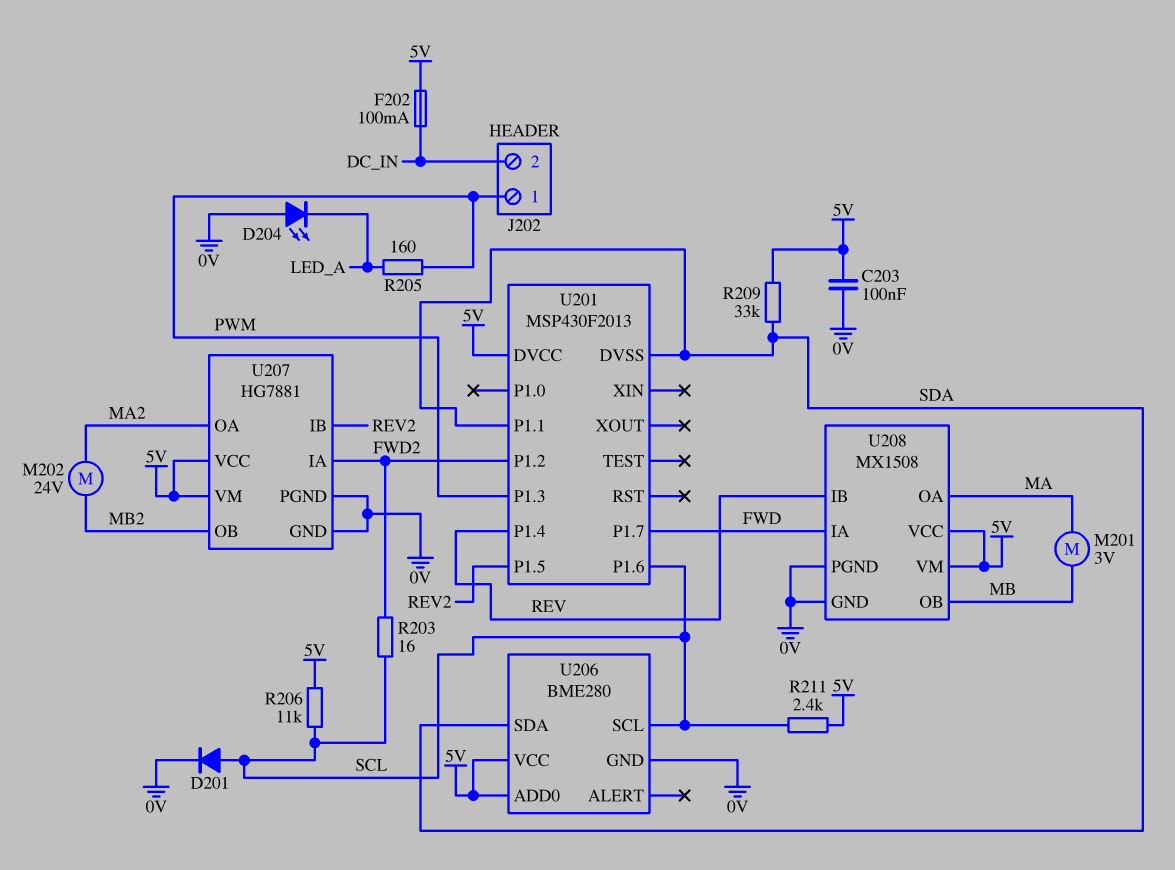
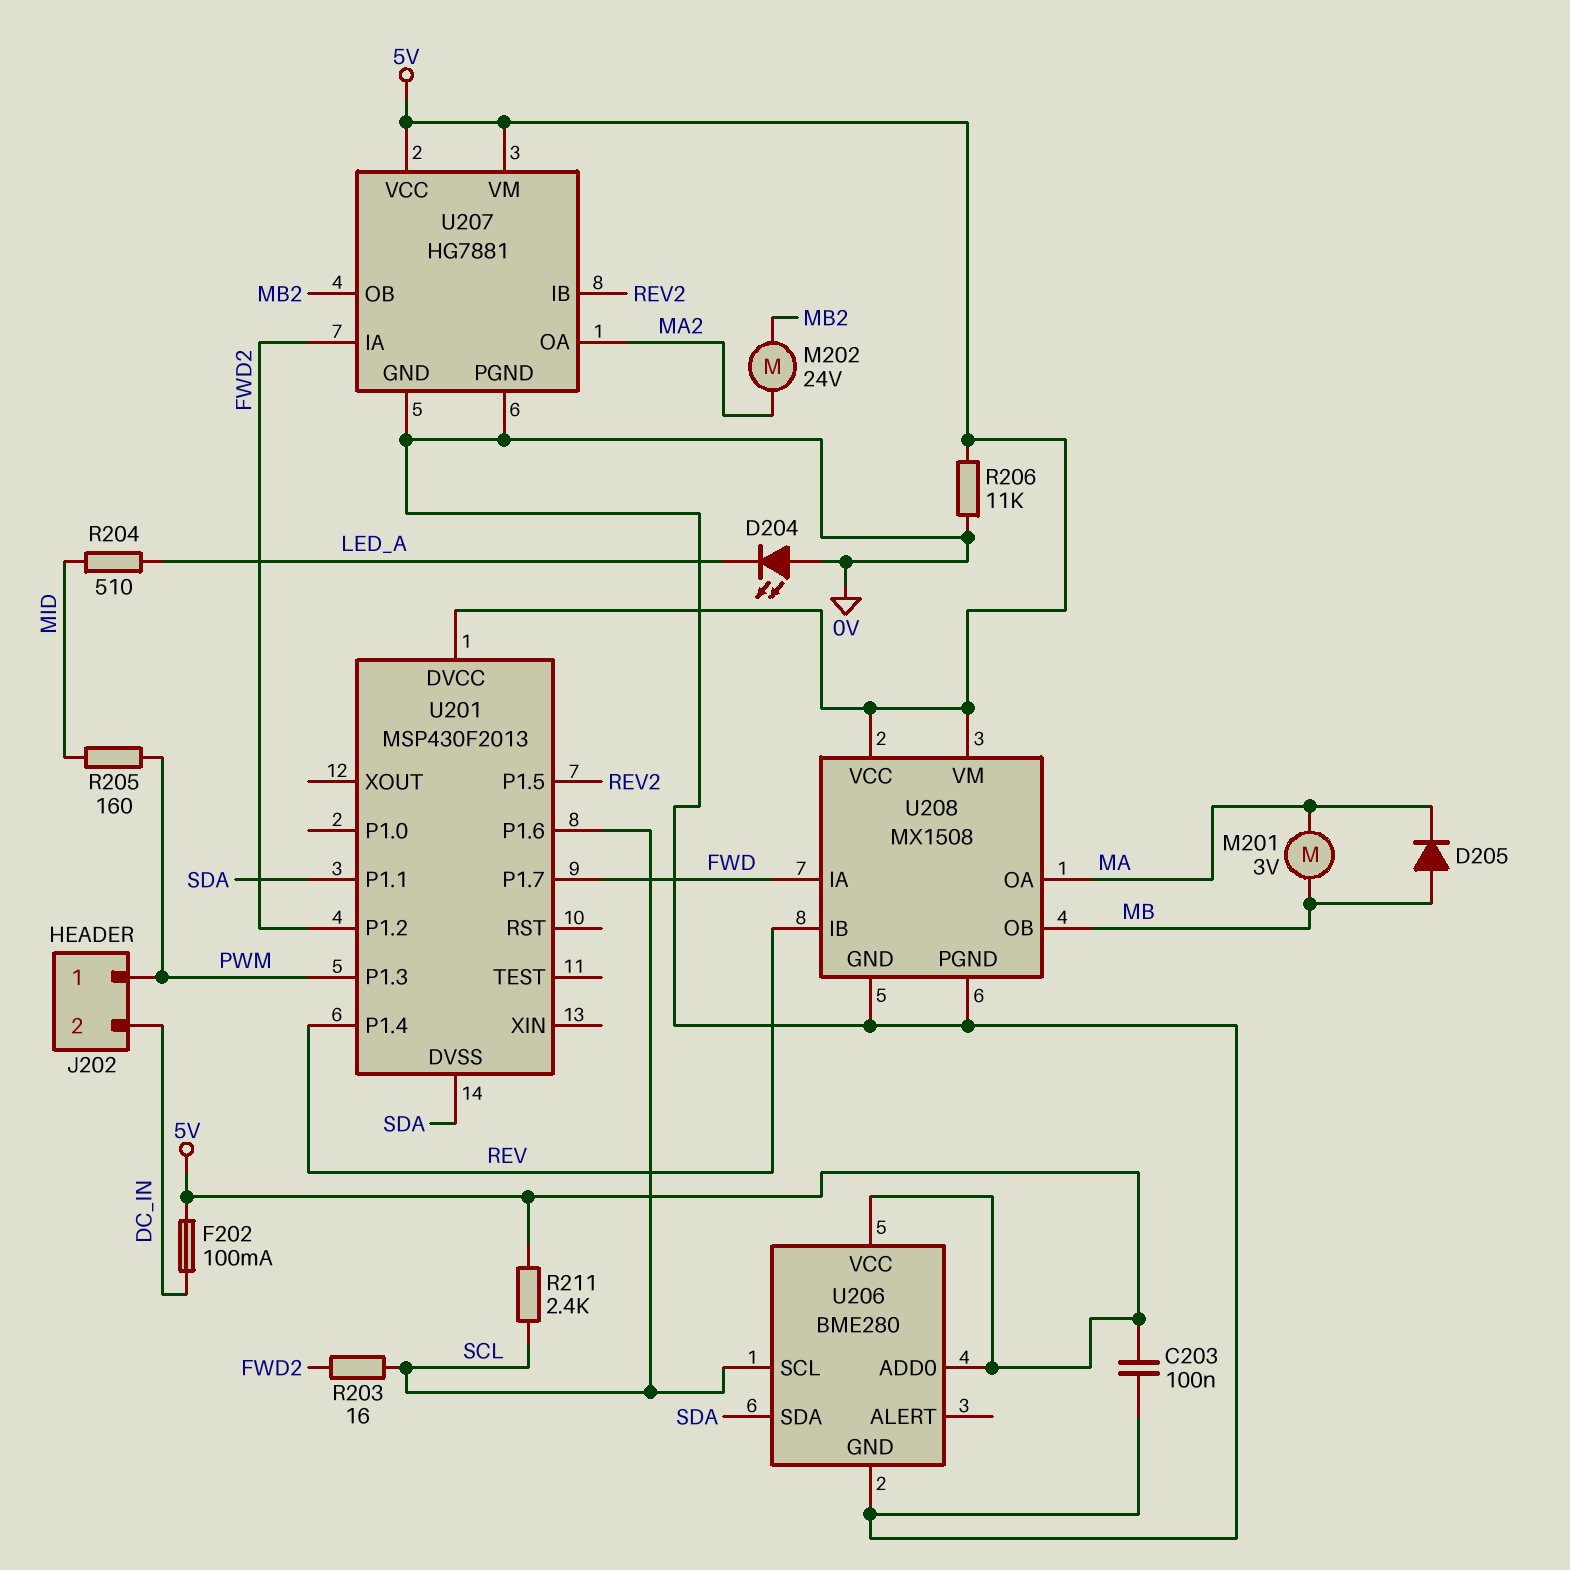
D201: diode (A SCL, K 0V) -> none
D205: none -> diode (A MB, K MA)
R204: none -> 510 (LED_A, MID)
R205: 160 (LED_A, PWM) -> 160 (MID, PWM)
R206: 11k (5V, SCL) -> 11k (0V, 5V)
R209: 33k (5V, SDA) -> none

